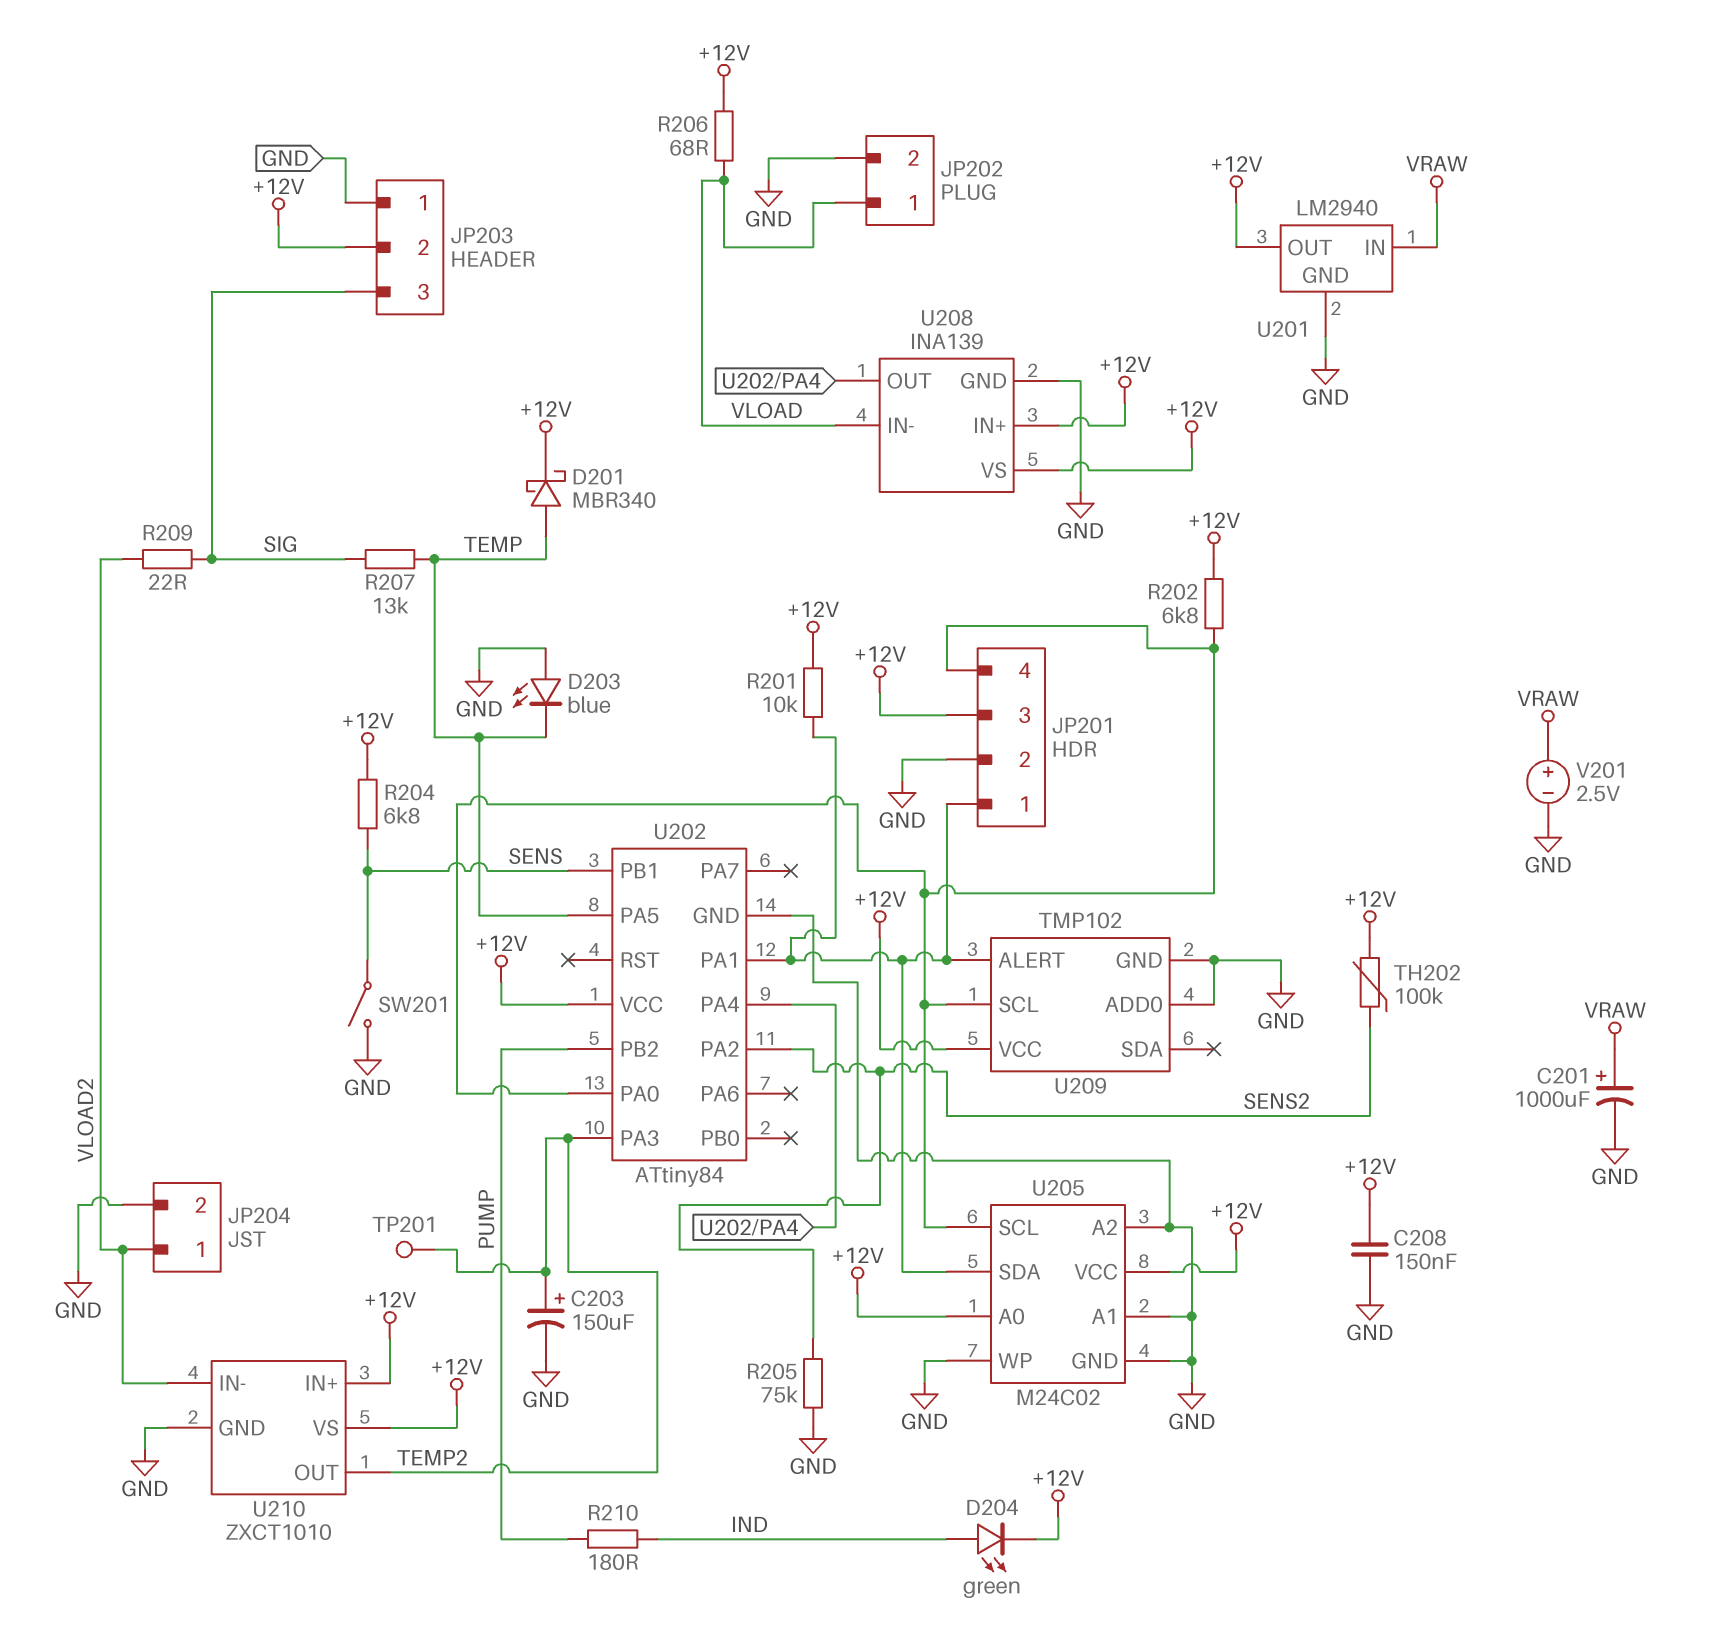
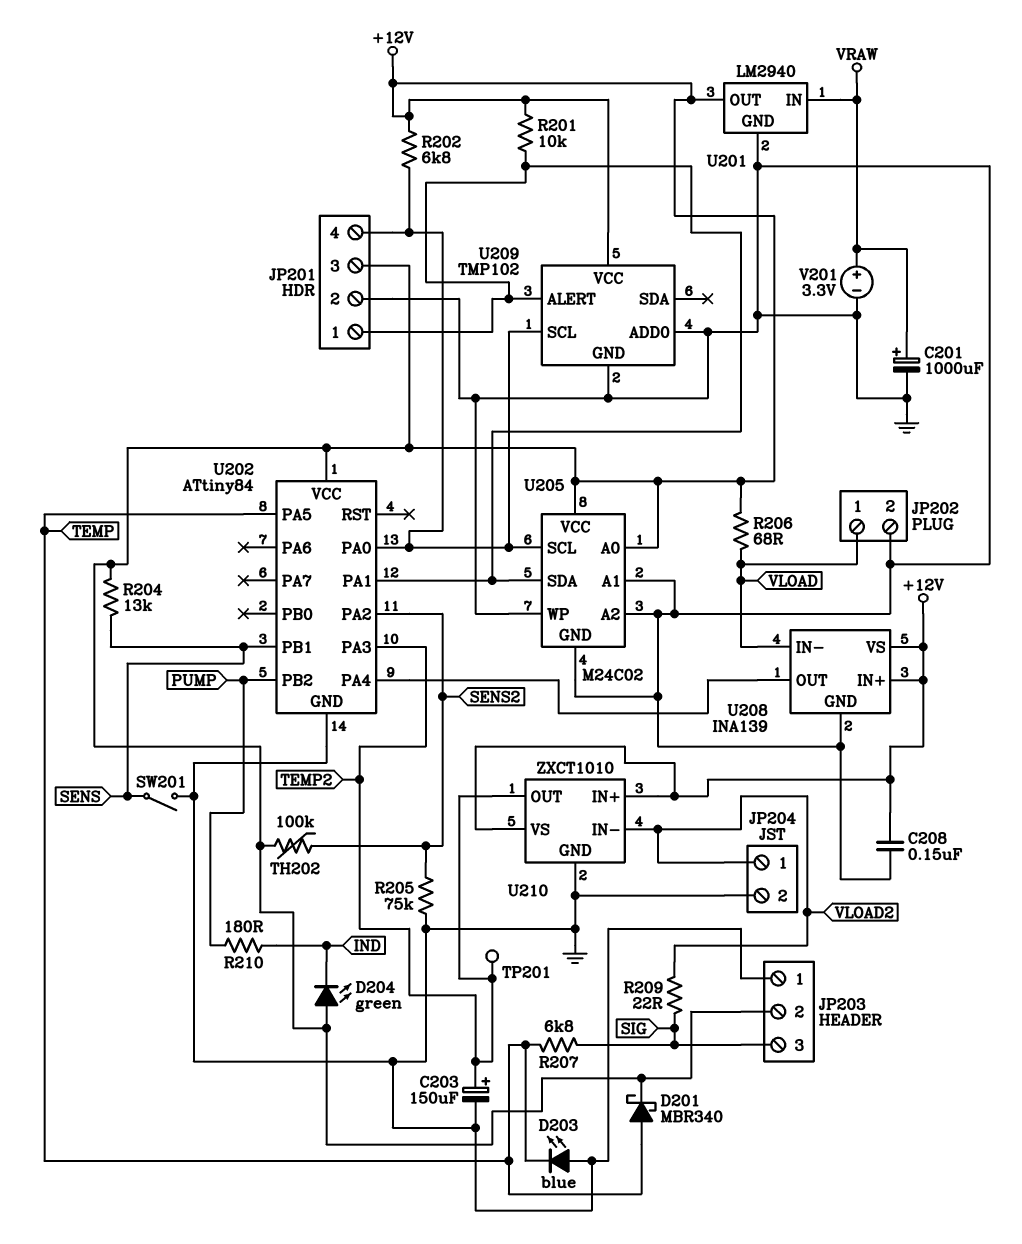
D204: LED green (A IND, K +12V) -> LED green (A +12V, K IND)
R204: 6.8k (+12V, SENS) -> 13k (+12V, SENS)
R207: 13k (SIG, TEMP) -> 6.8k (SIG, TEMP)
V201: 2.5V (plus VRAW, minus GND) -> 3.3V (plus VRAW, minus GND)

